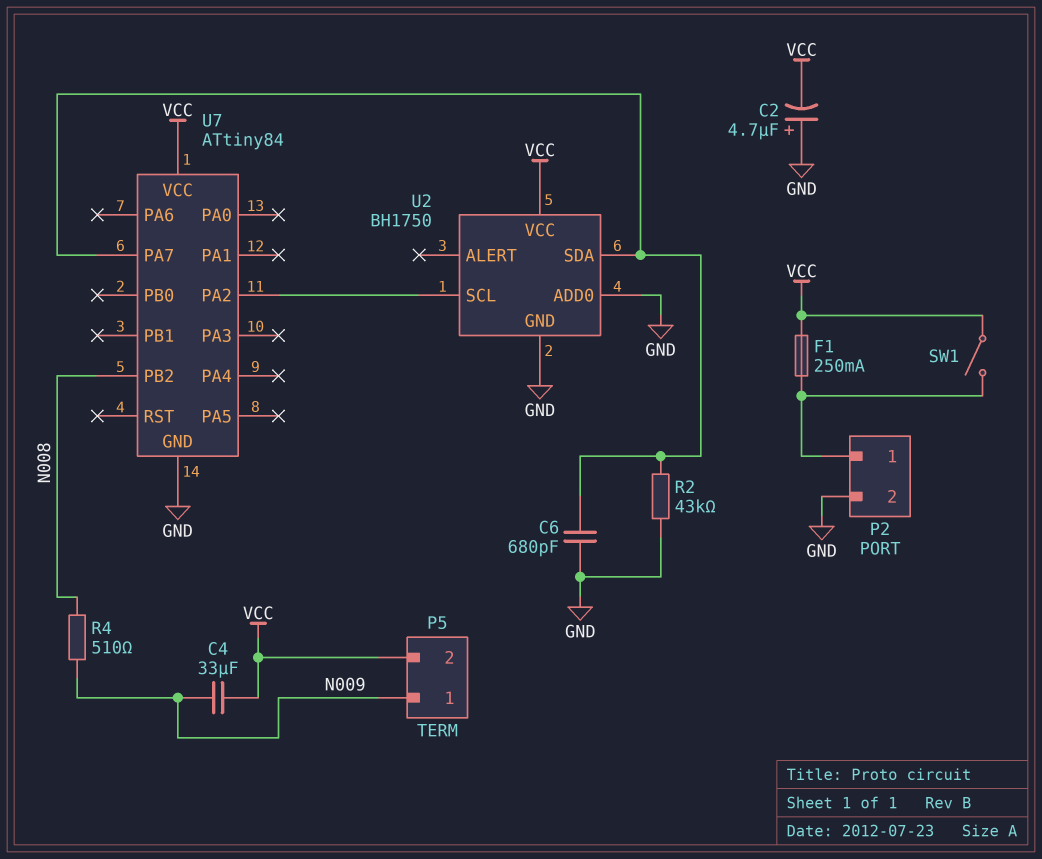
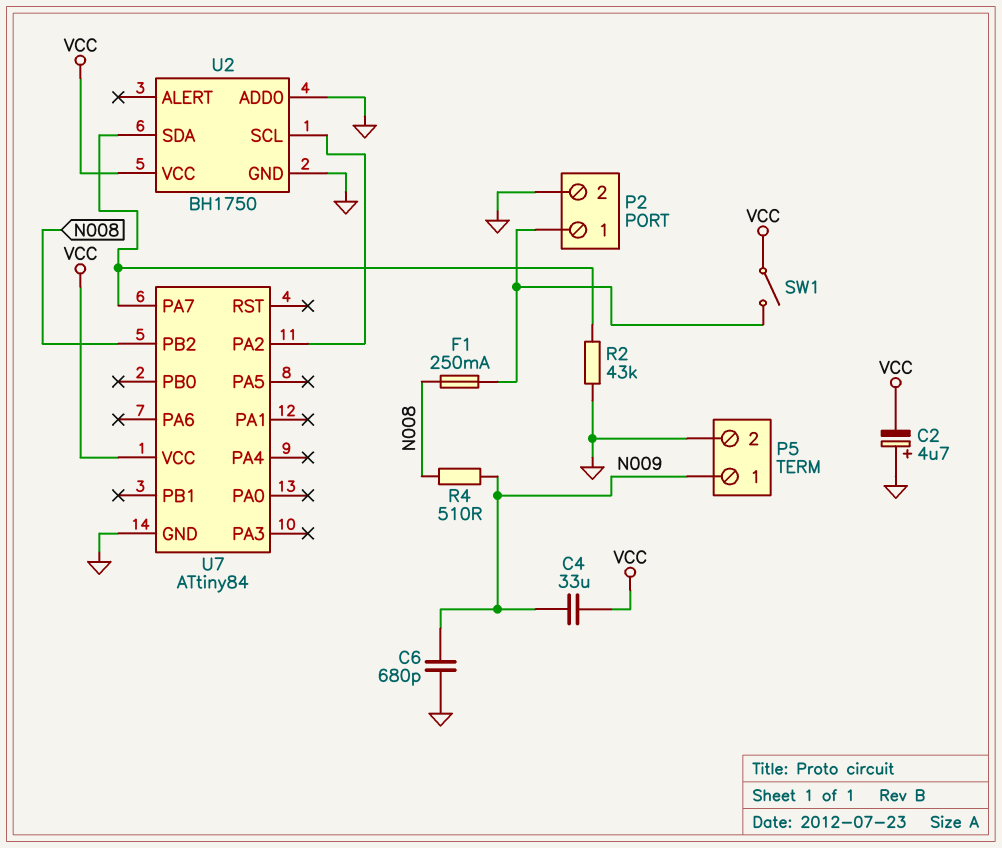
C6: 680pF (GND, U2/SDA) -> 680pF (GND, N009)
F1: 250mA (P2/1, VCC) -> 250mA (N008, P2/1)
P5 pin 2: VCC -> GND

